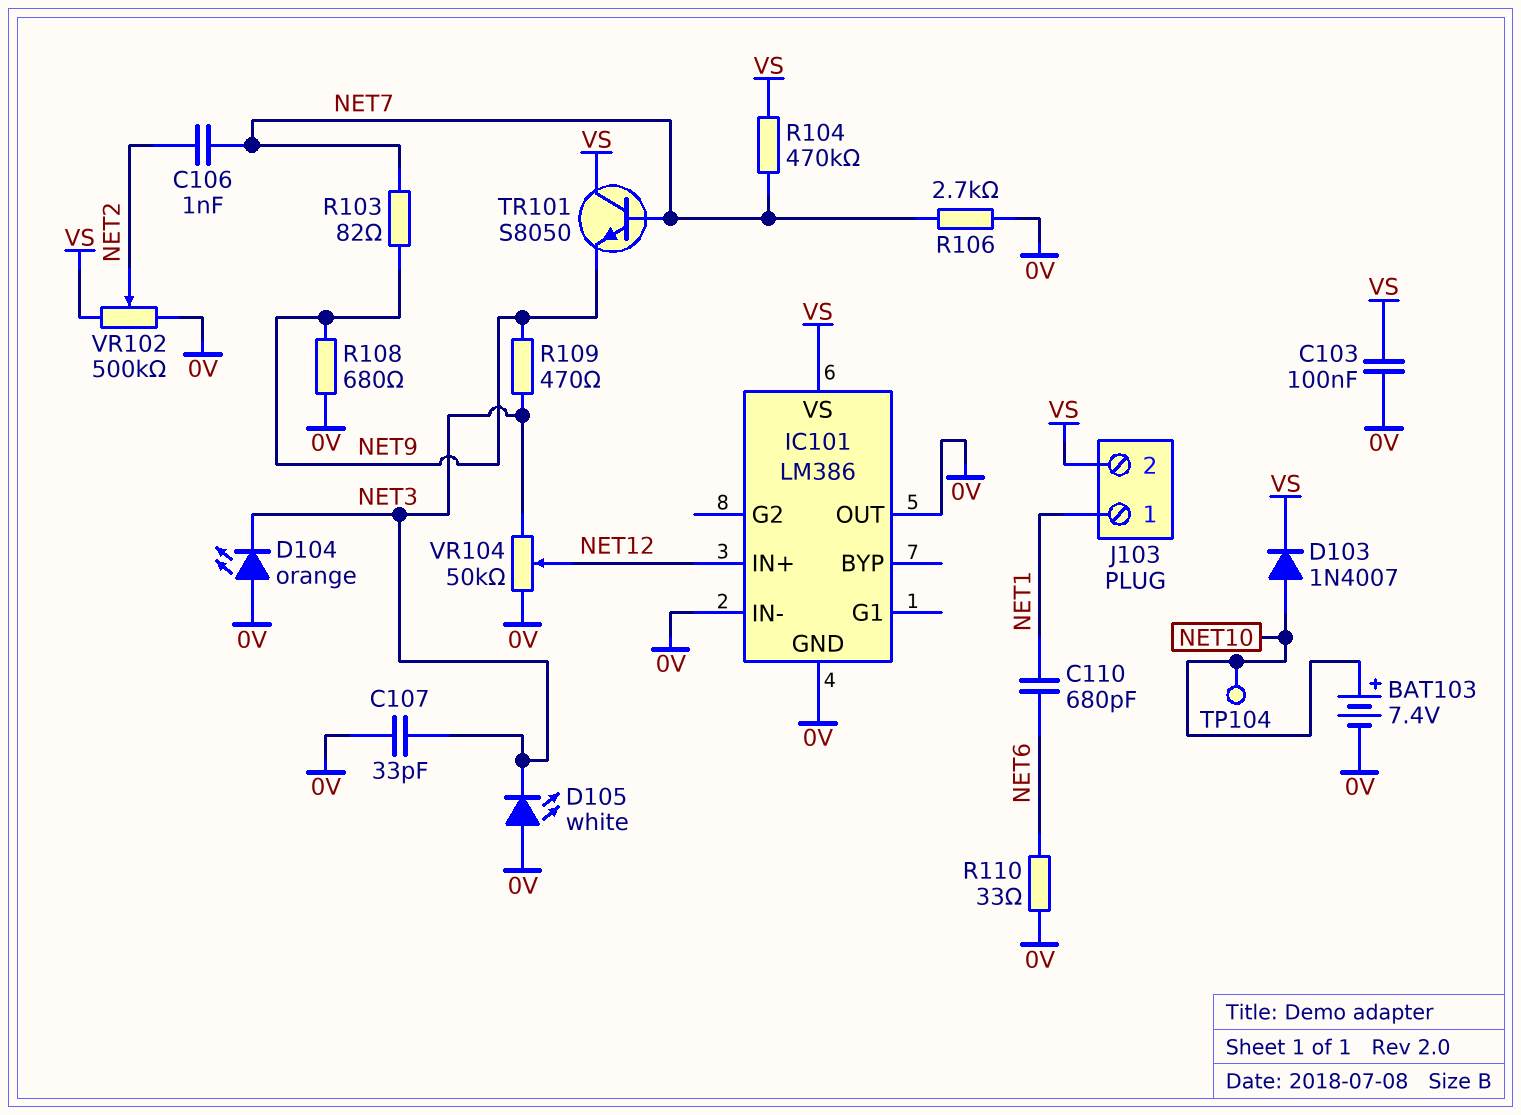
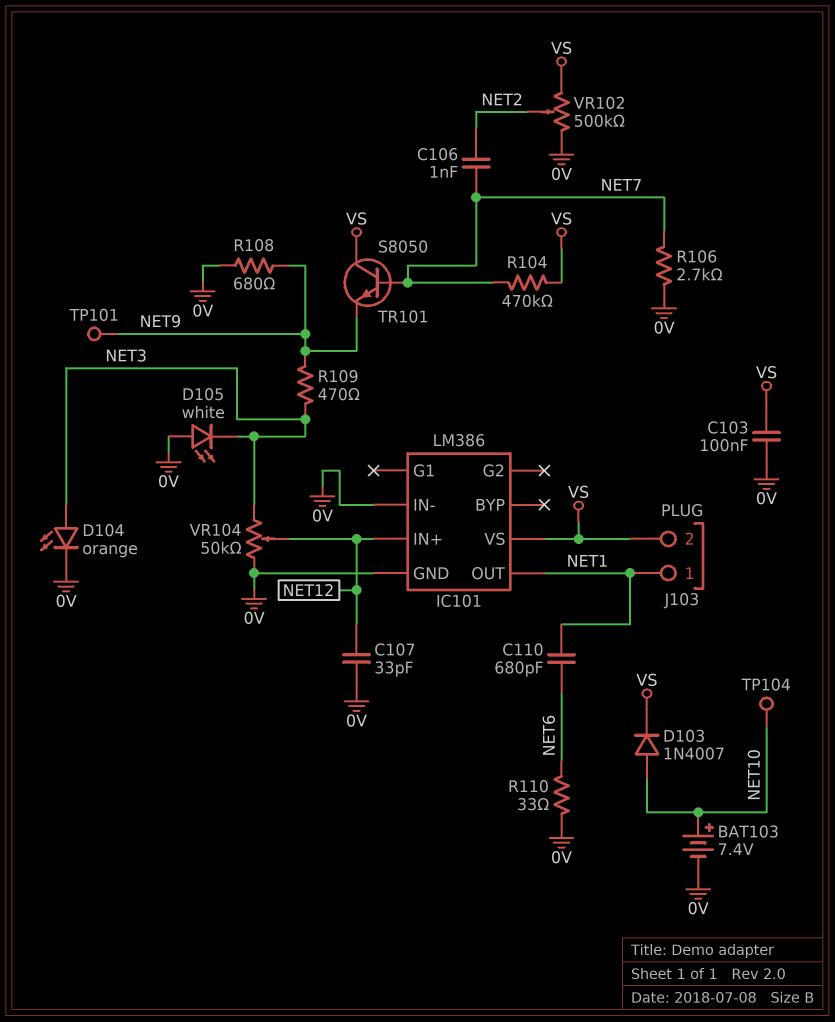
C107: 33pF (0V, NET3) -> 33pF (0V, NET12)
D104: LED orange (A 0V, K NET3) -> LED orange (A NET3, K 0V)
IC101 pin OUT: 0V -> NET1
R103: 82 (NET7, NET9) -> none
TP101: none -> test point (NET9)

